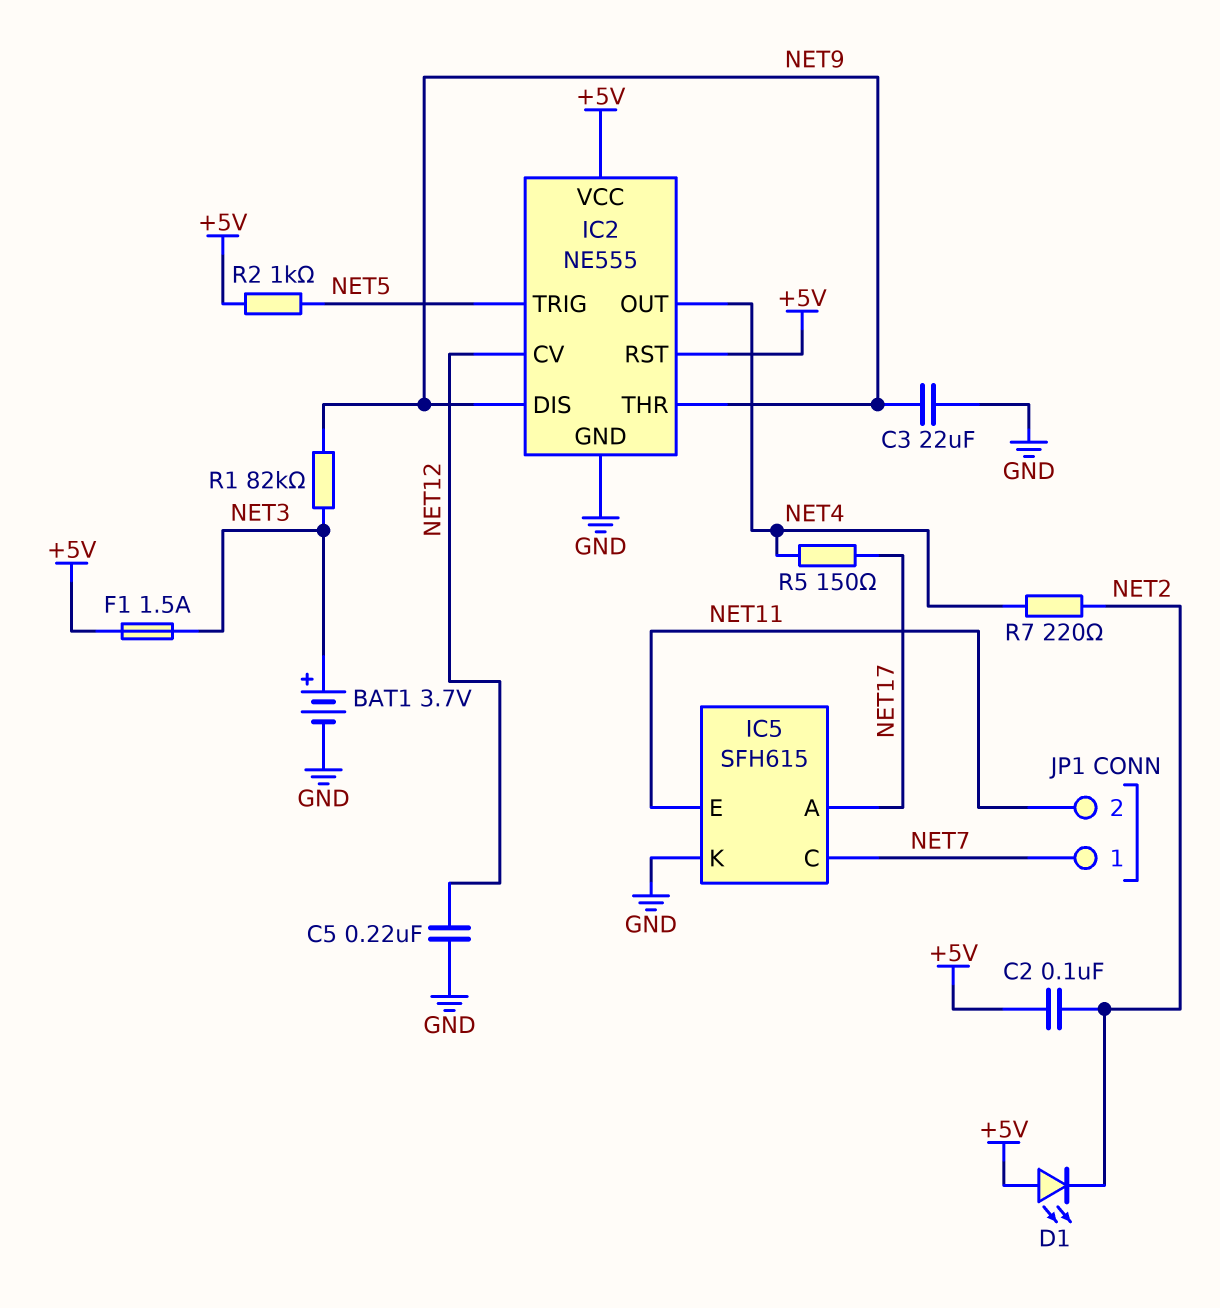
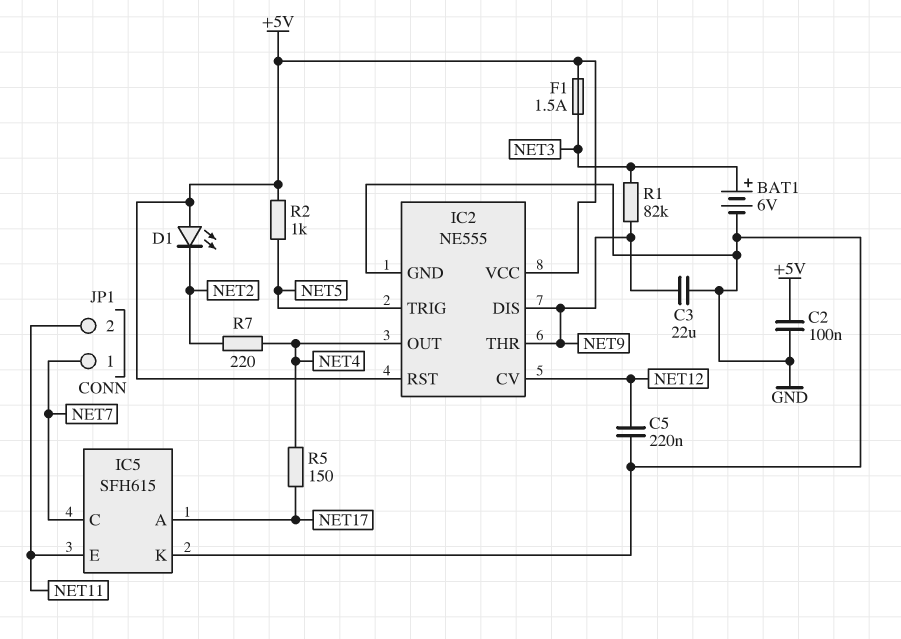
BAT1: 3.7V (plus NET3, minus GND) -> 6V (plus NET3, minus GND)
C2: 100nF (+5V, NET2) -> 100nF (+5V, GND)

